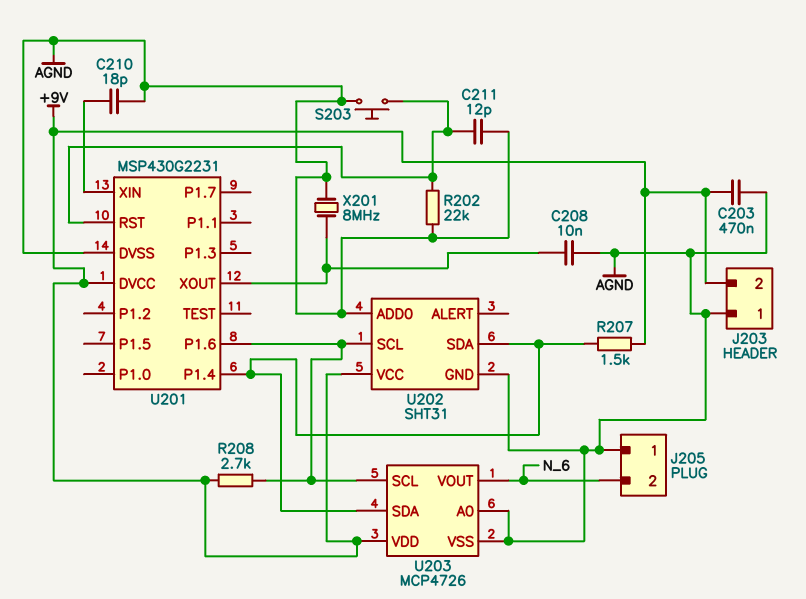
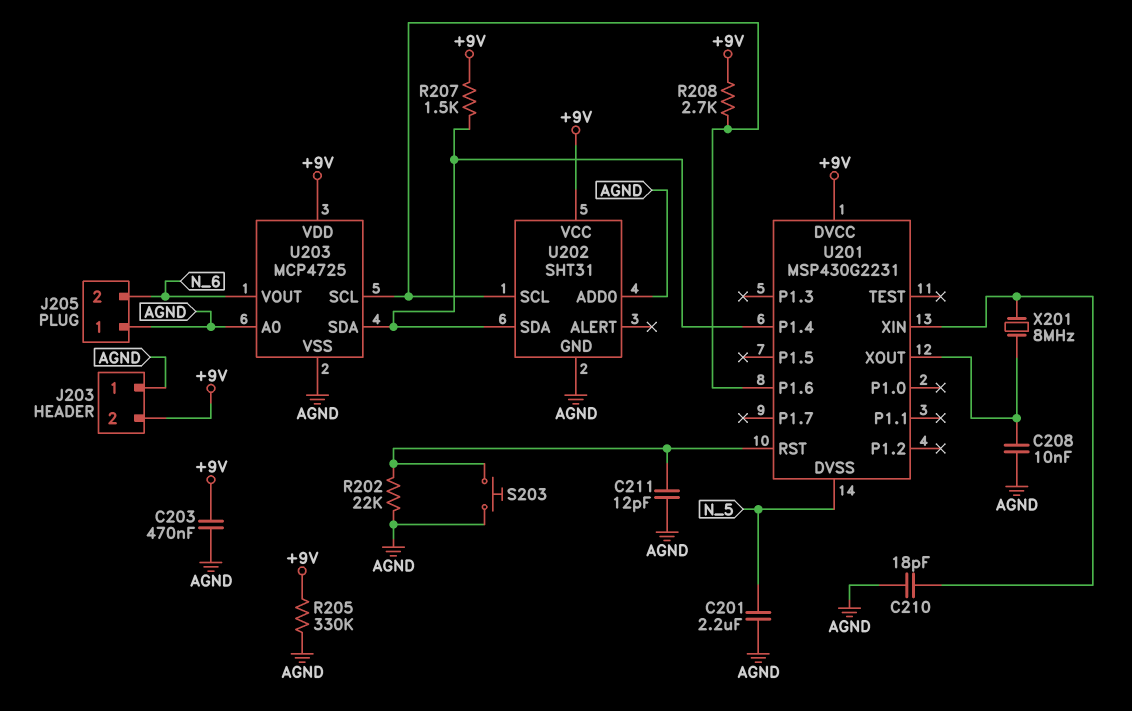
C201: none -> 2.2uF (AGND, N_5)
R205: none -> 330k (+9V, AGND)
U201 pin DVSS: AGND -> N_5
U203: MCP4726 -> MCP4725
X201: 8MHz (AGND, U201/XOUT) -> 8MHz (U201/XIN, U201/XOUT)

